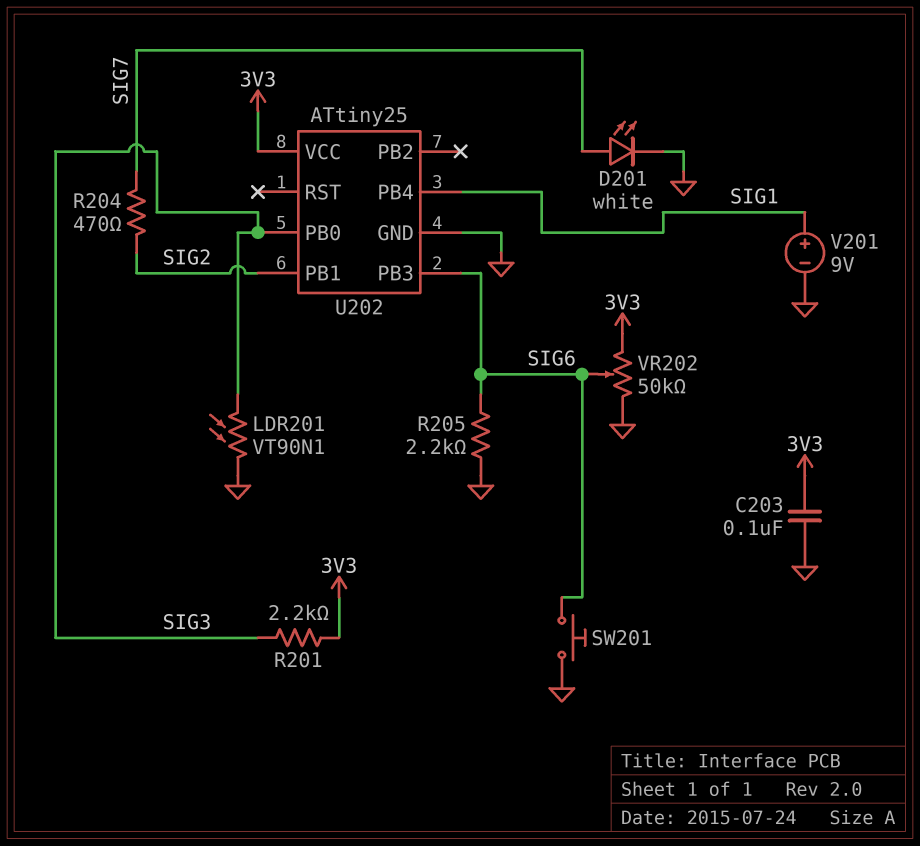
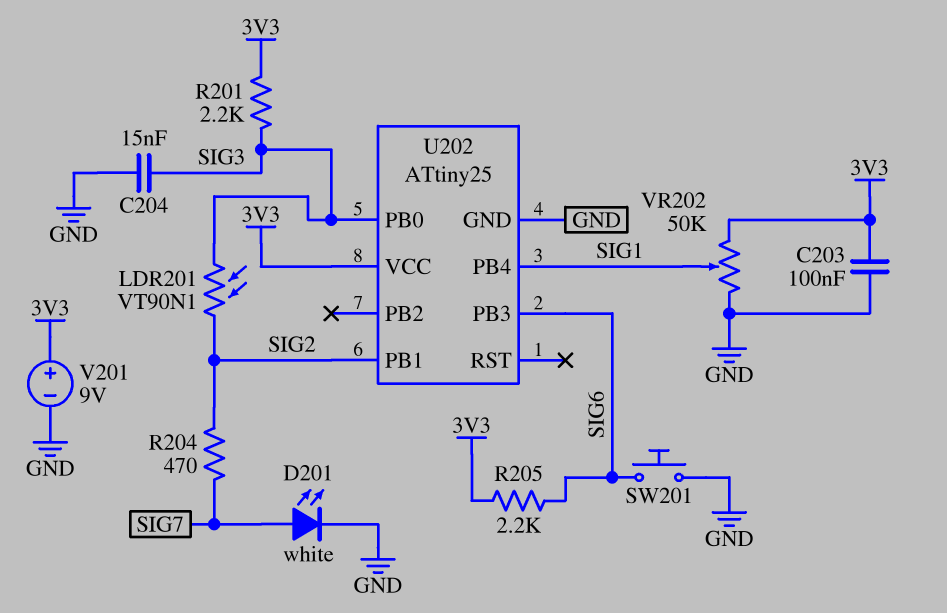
C204: none -> 15nF (GND, SIG3)
LDR201: VT90N1 (GND, SIG3) -> VT90N1 (SIG2, SIG3)
R205: 2.2k (GND, SIG6) -> 2.2k (3V3, SIG6)
V201: 9V (plus SIG1, minus GND) -> 9V (plus 3V3, minus GND)
VR202: 50k (3V3, GND, wiper SIG6) -> 50k (3V3, GND, wiper SIG1)

